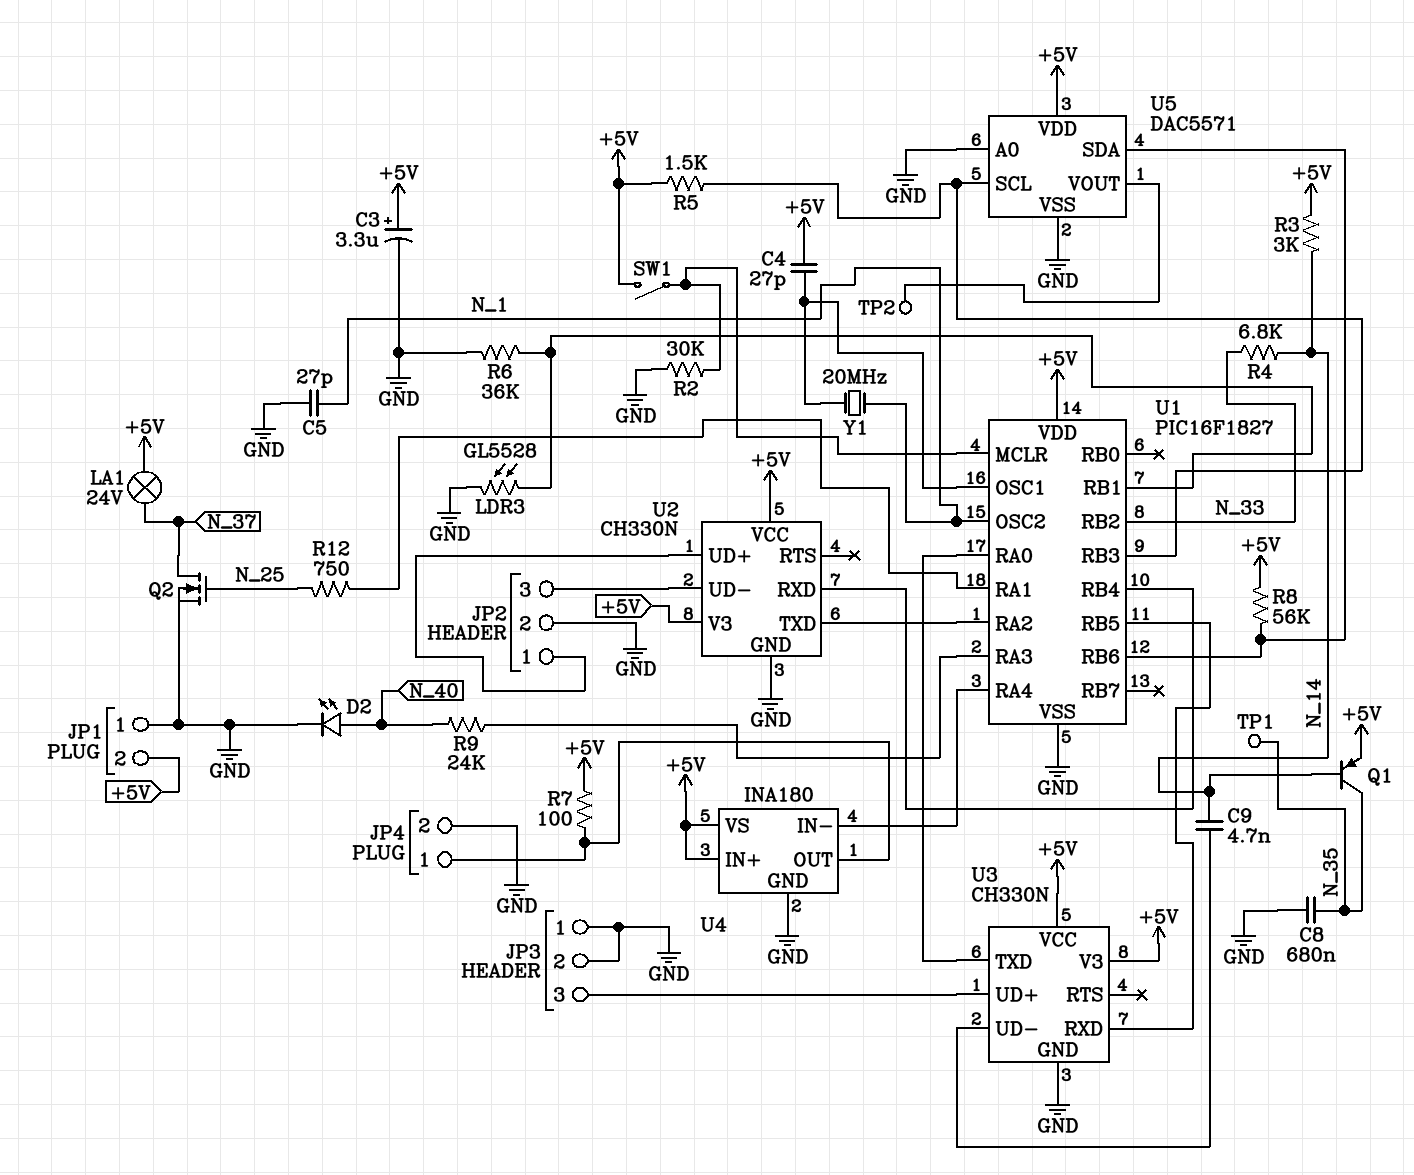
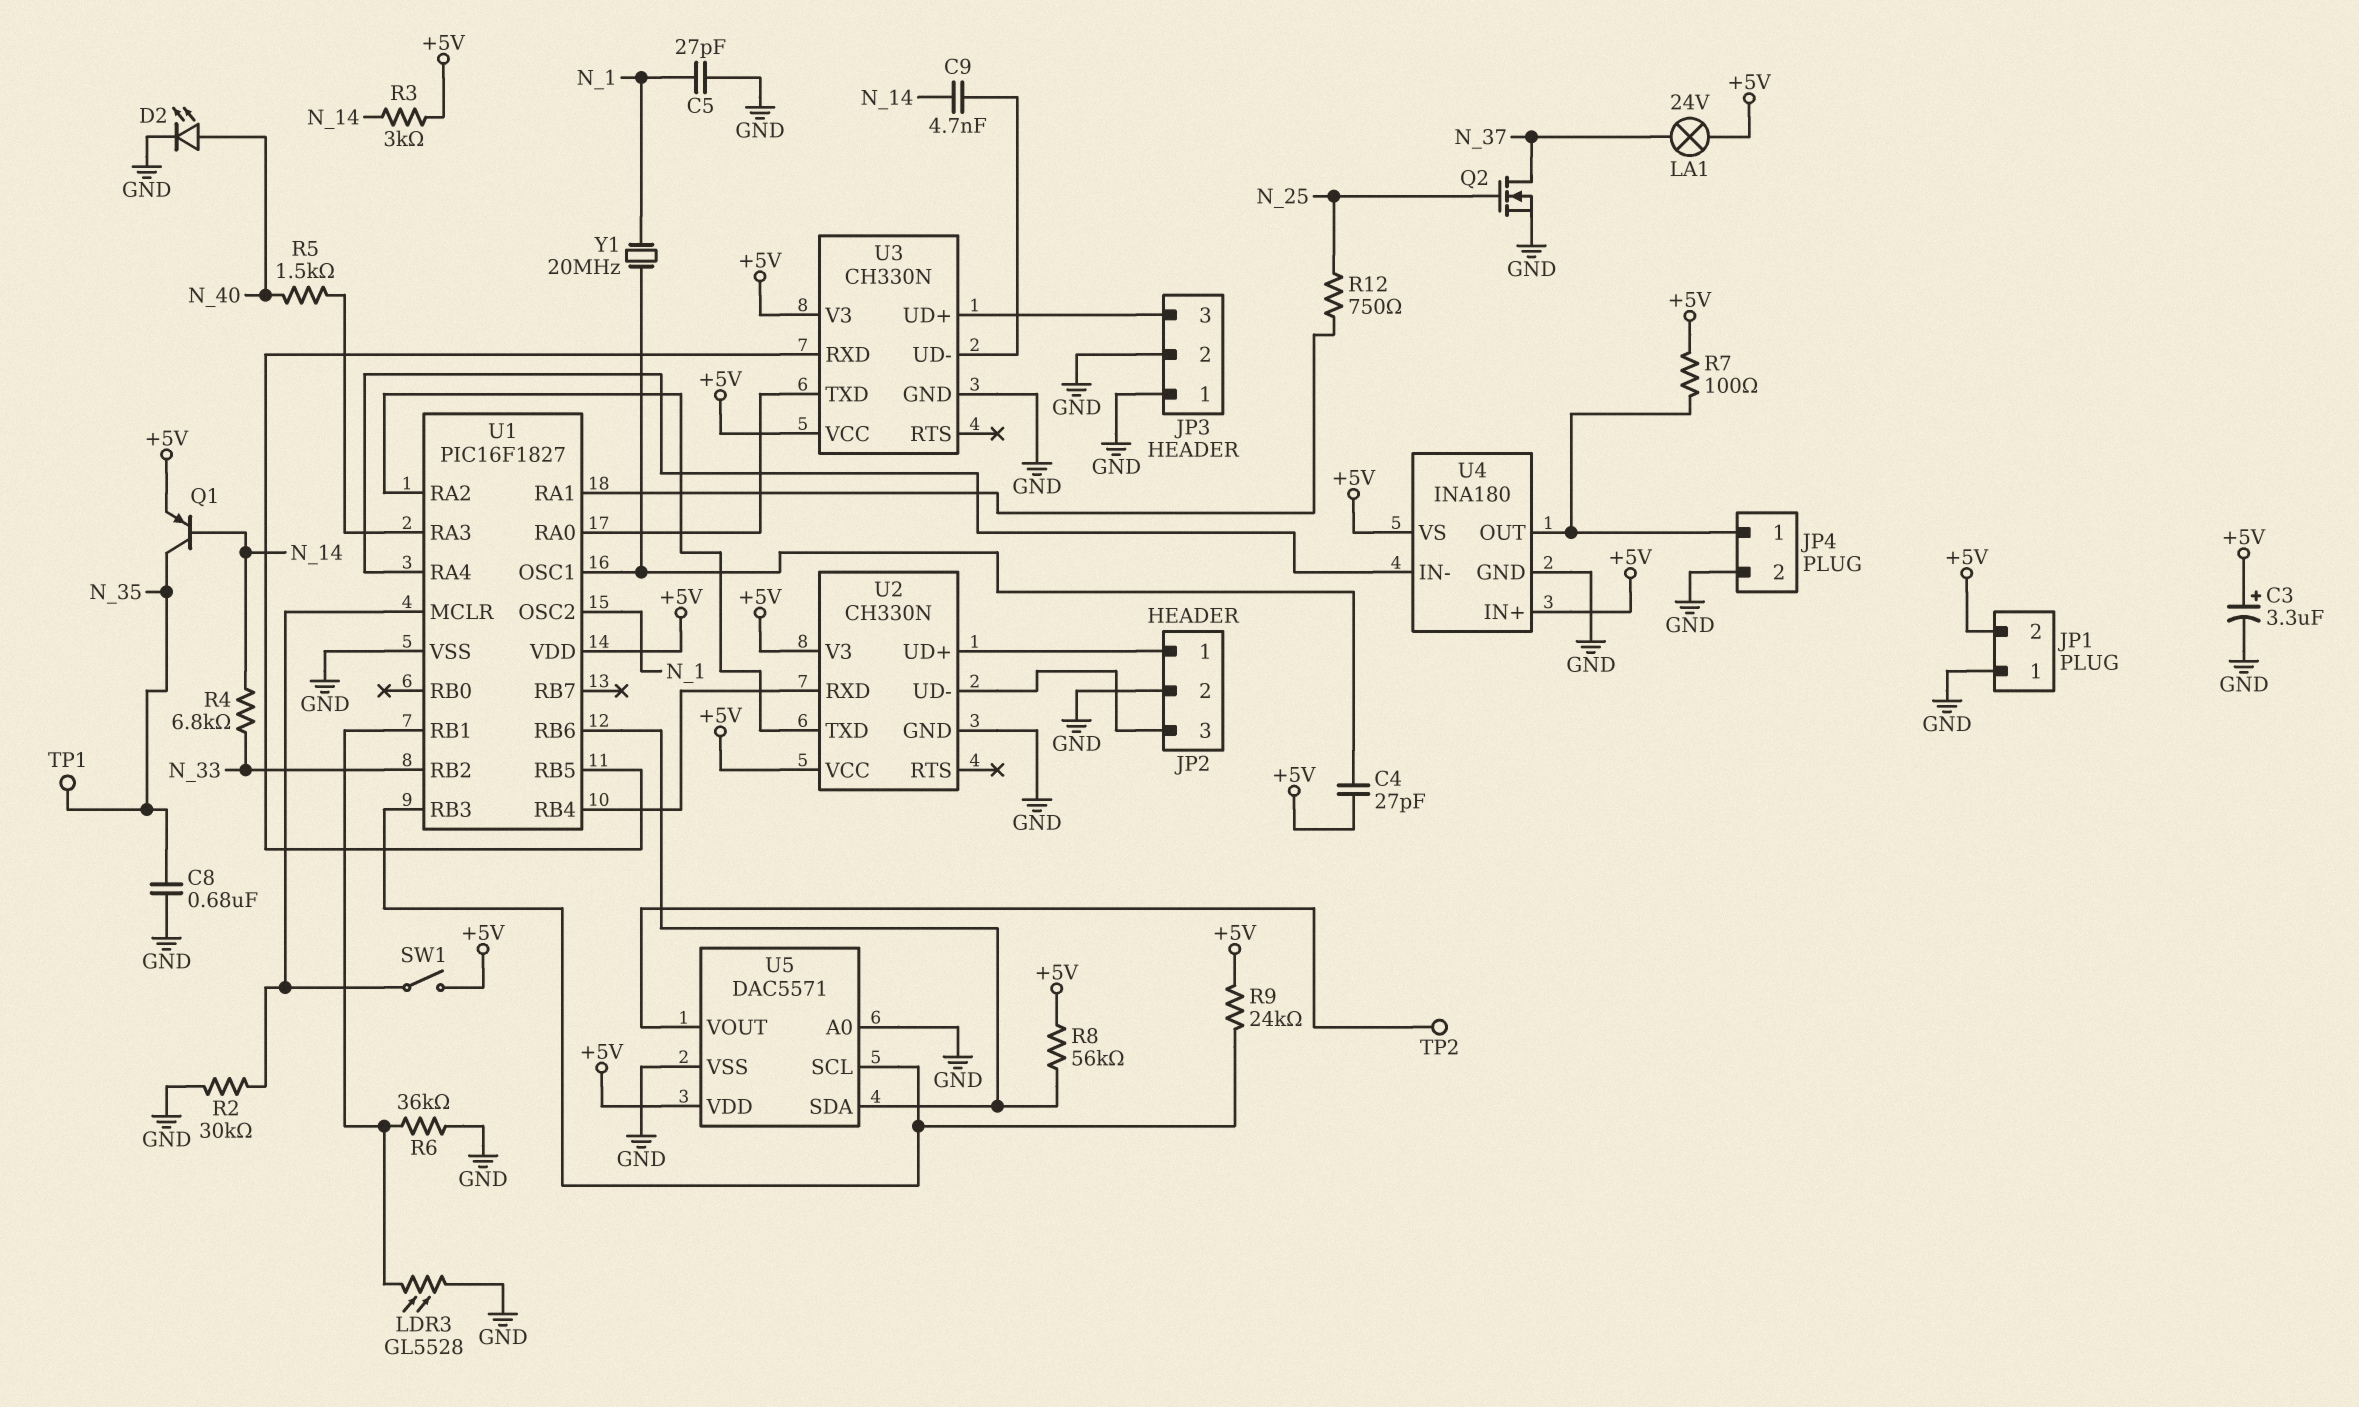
R5: 1.5k (+5V, U1/RB3) -> 1.5k (N_40, U1/RA3)
R9: 24k (N_40, U1/RA3) -> 24k (+5V, U1/RB3)

